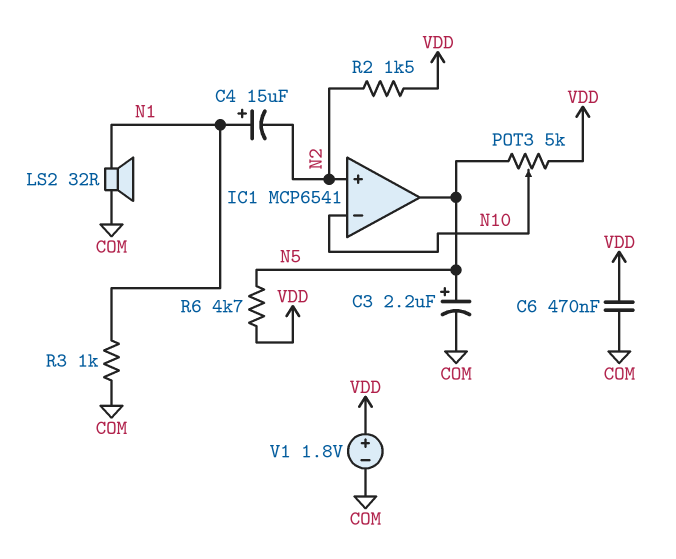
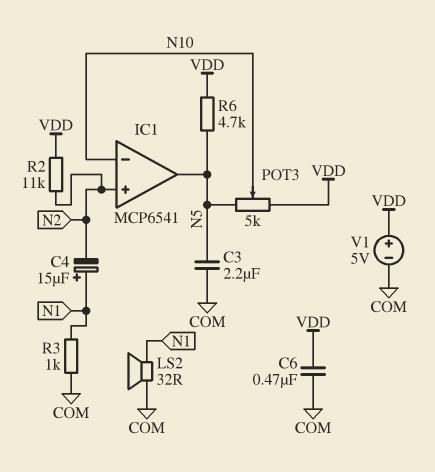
C3: 2.2uF (plus N5, minus COM) -> 2.2uF (COM, N5)
R2: 1.5k (N2, VDD) -> 11k (N2, VDD)
V1: 1.8V (plus VDD, minus COM) -> 5V (plus VDD, minus COM)

